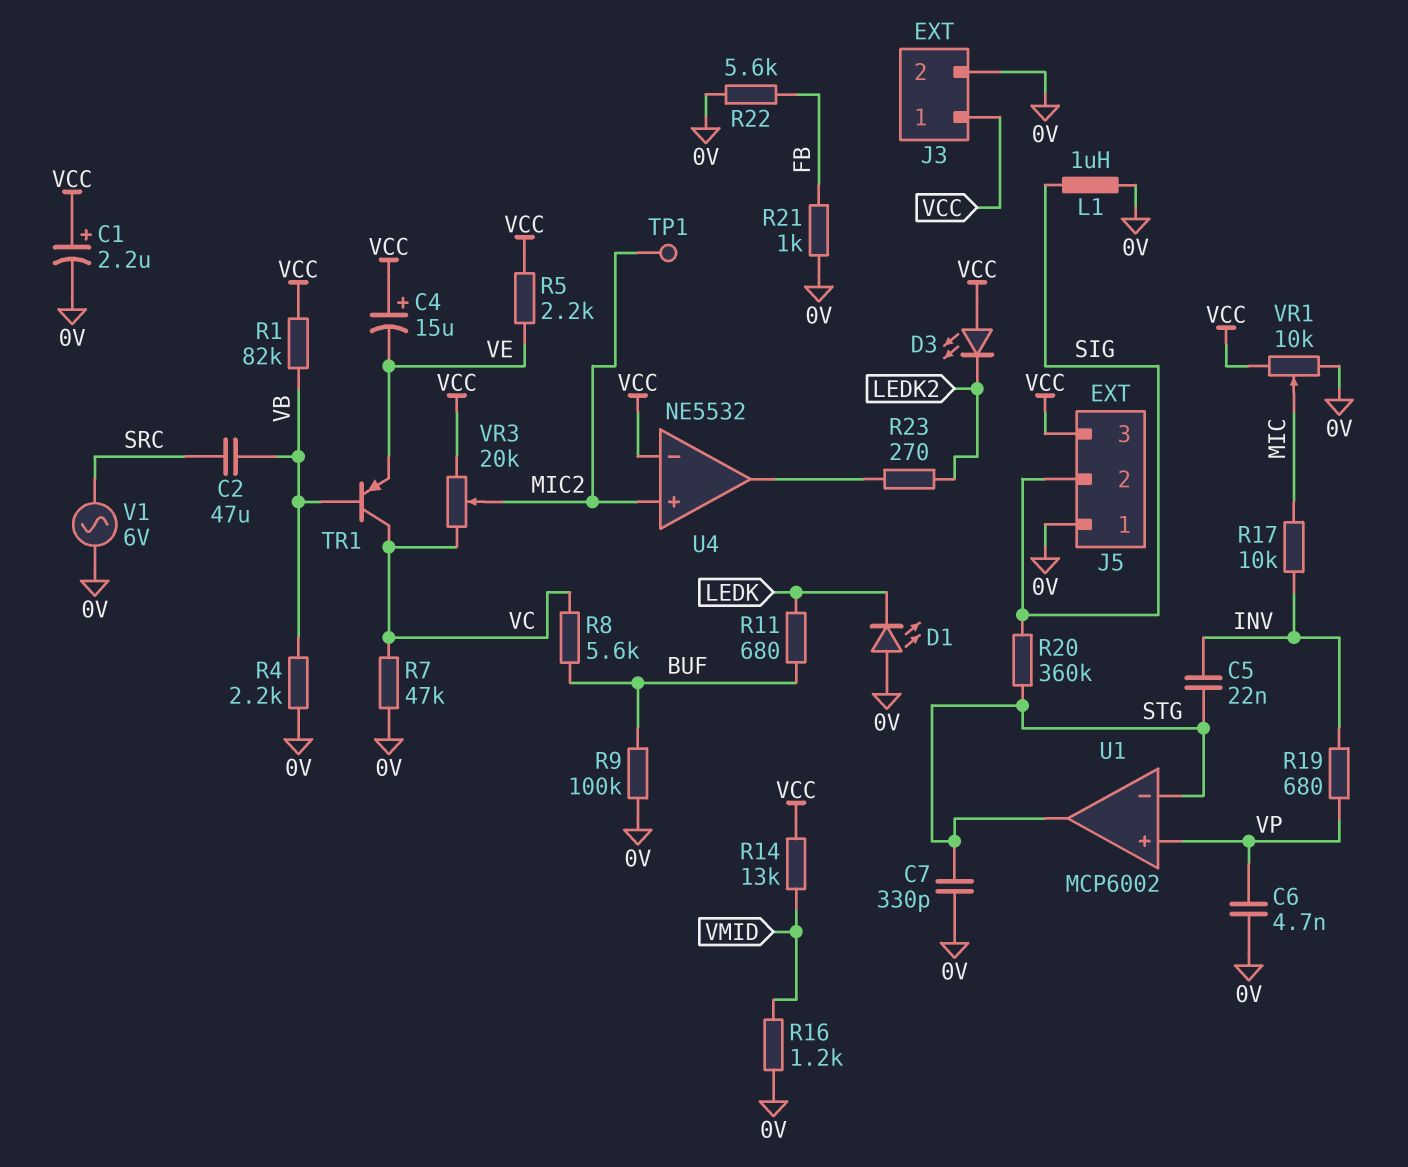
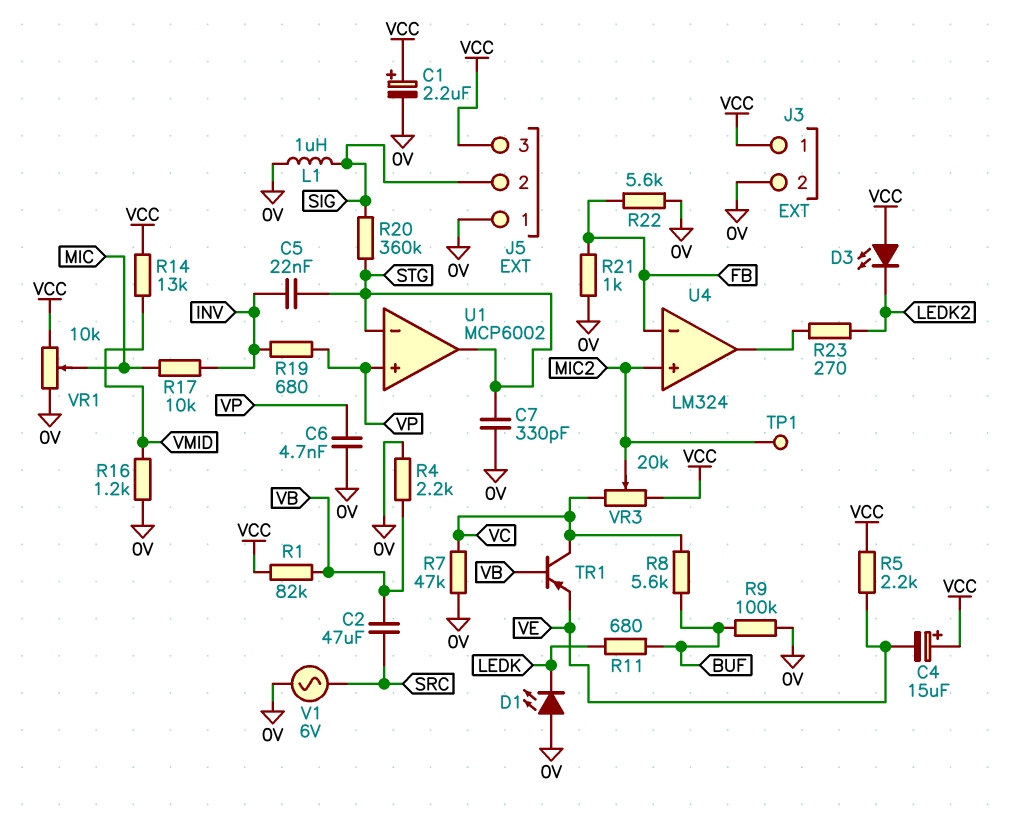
U4: NE5532 -> LM324
U4 pin in-: VCC -> FB

